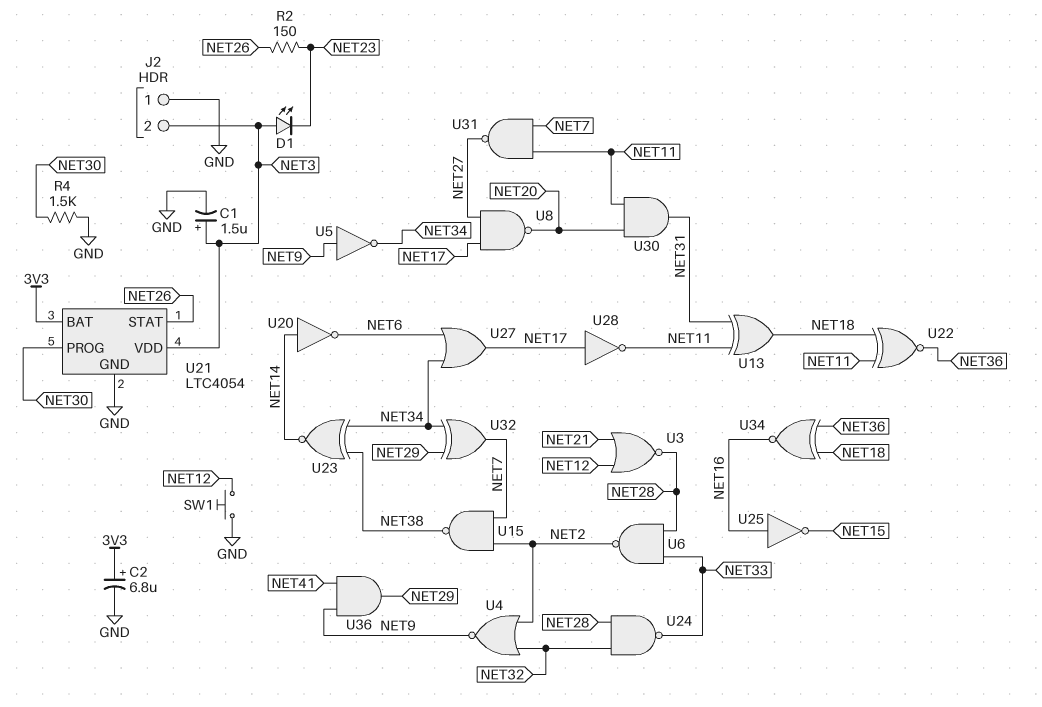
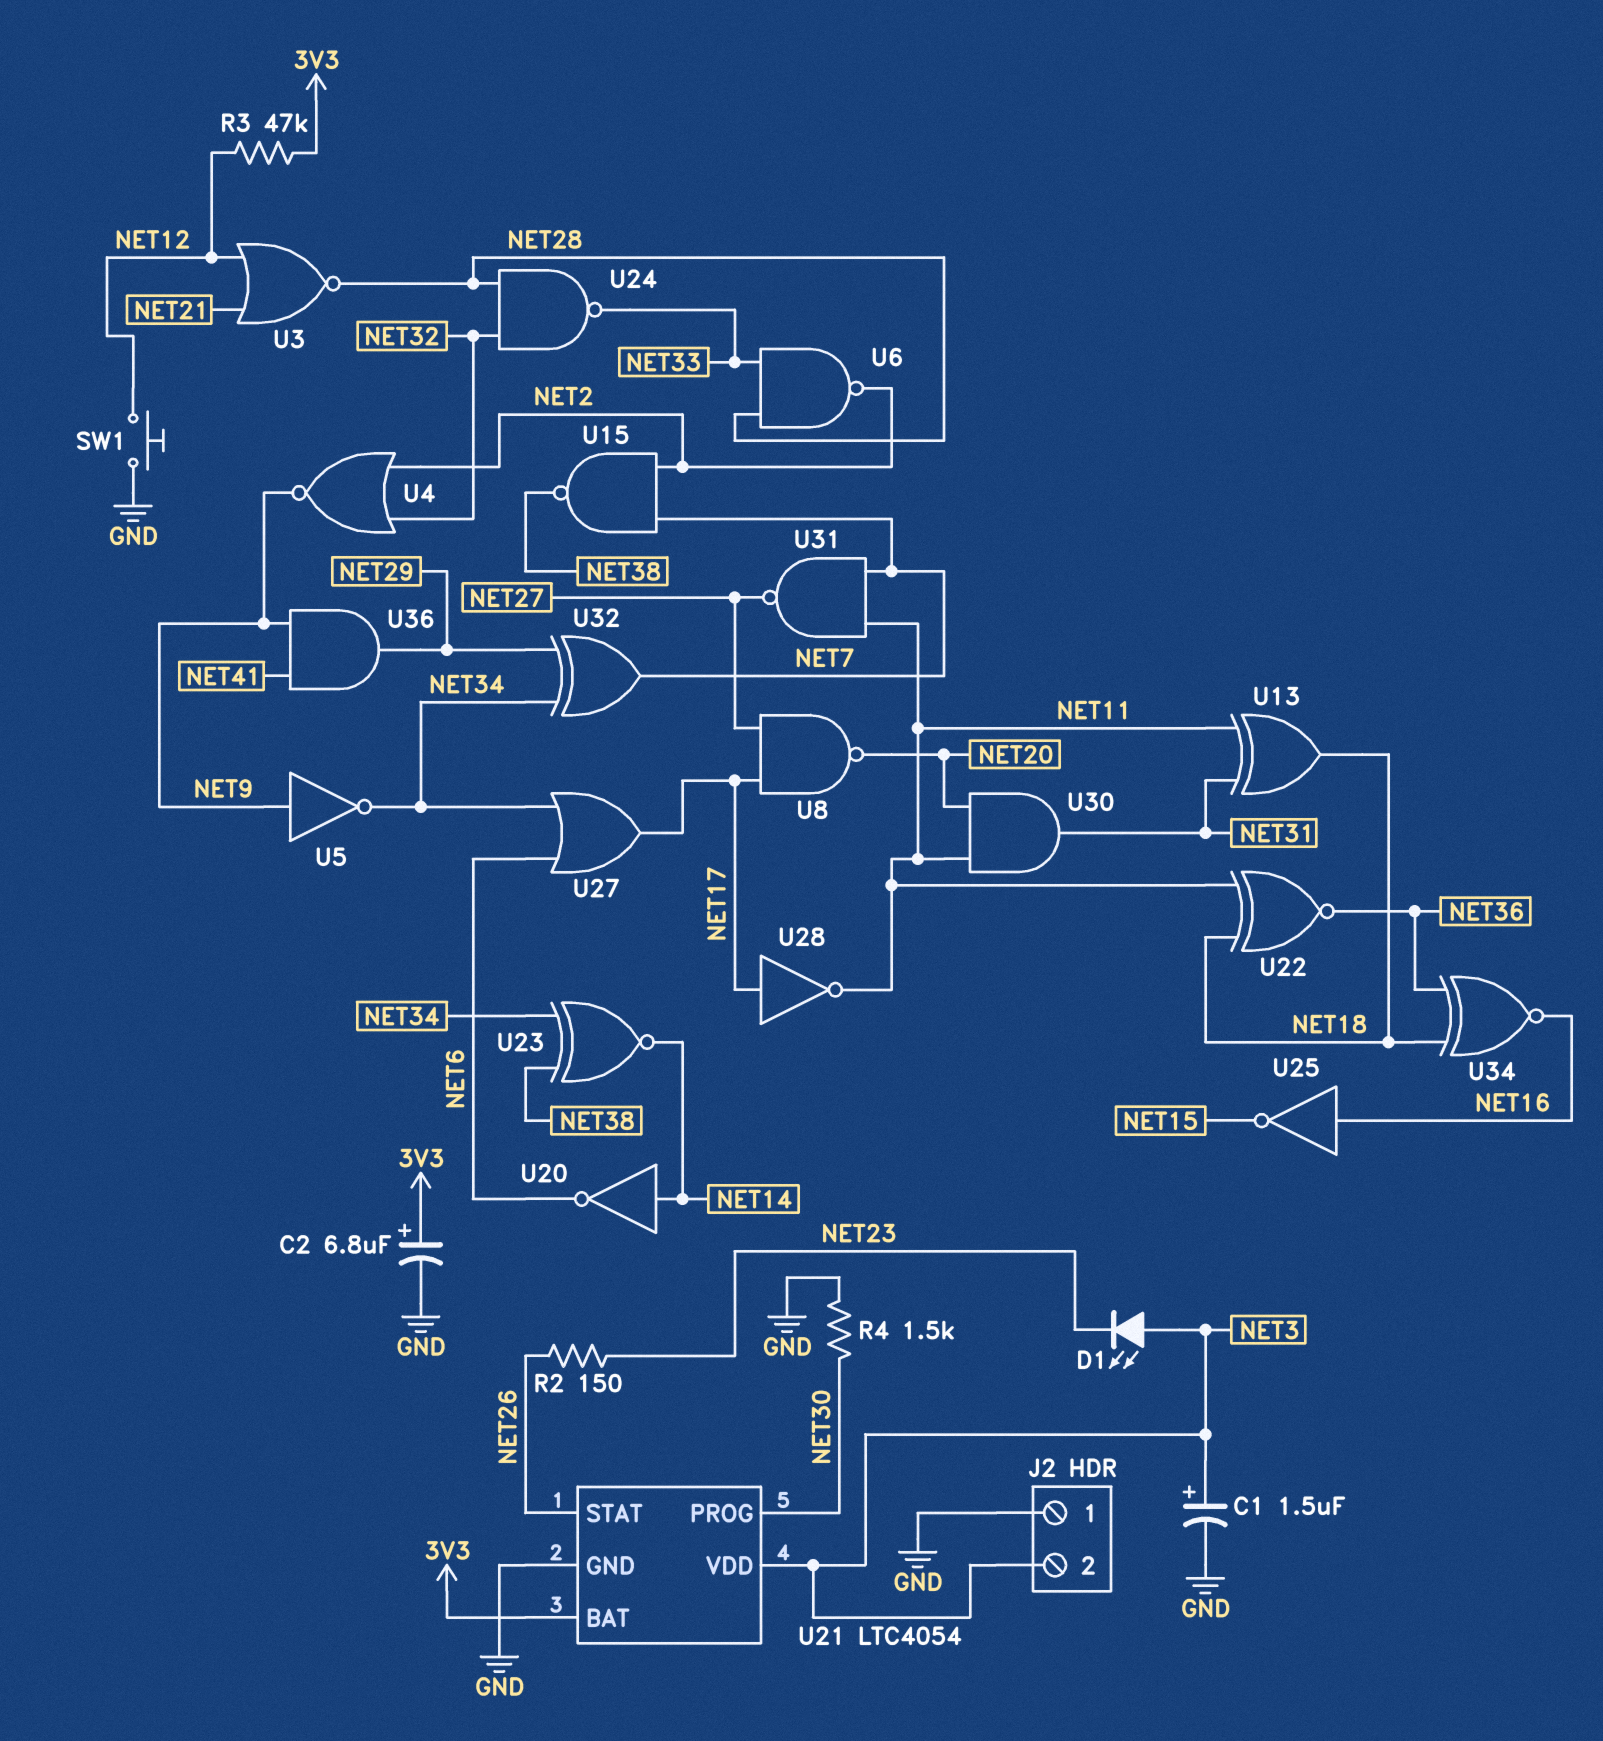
R3: none -> 47k (3V3, NET12)

